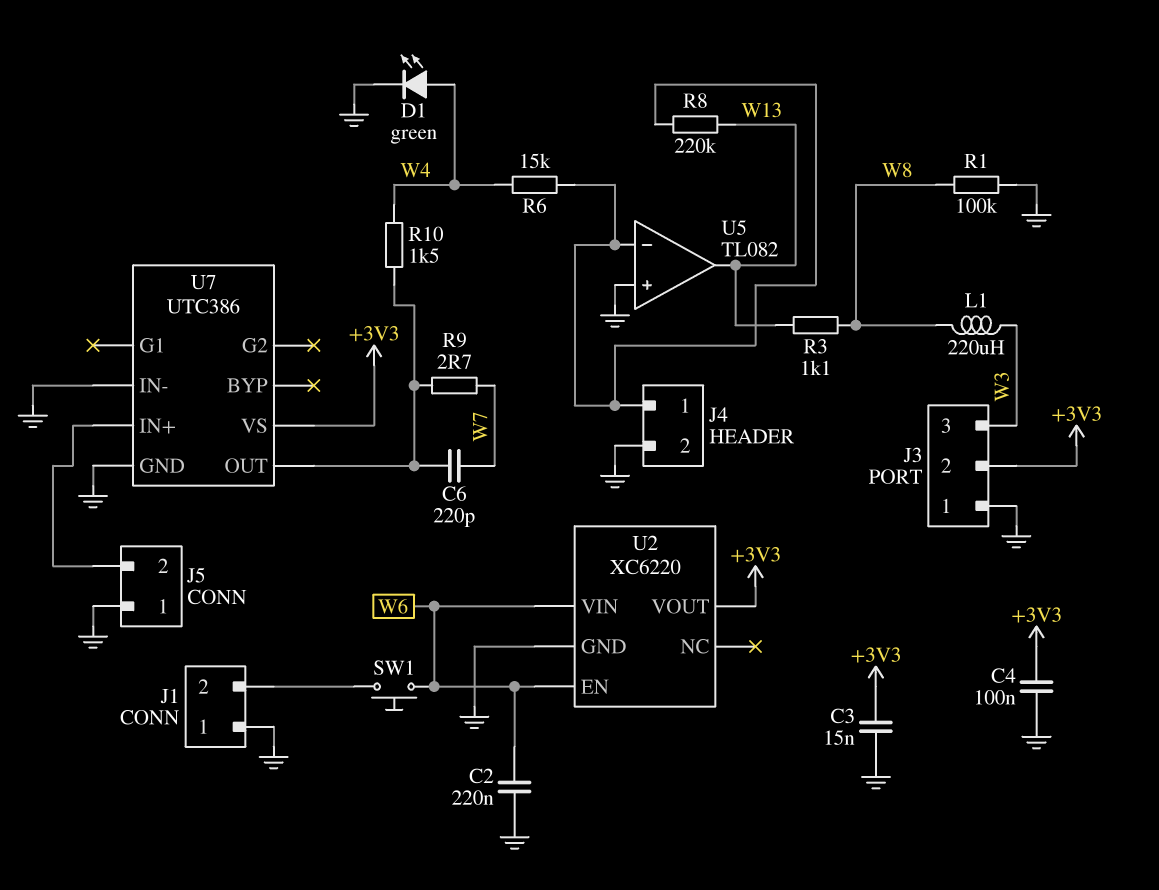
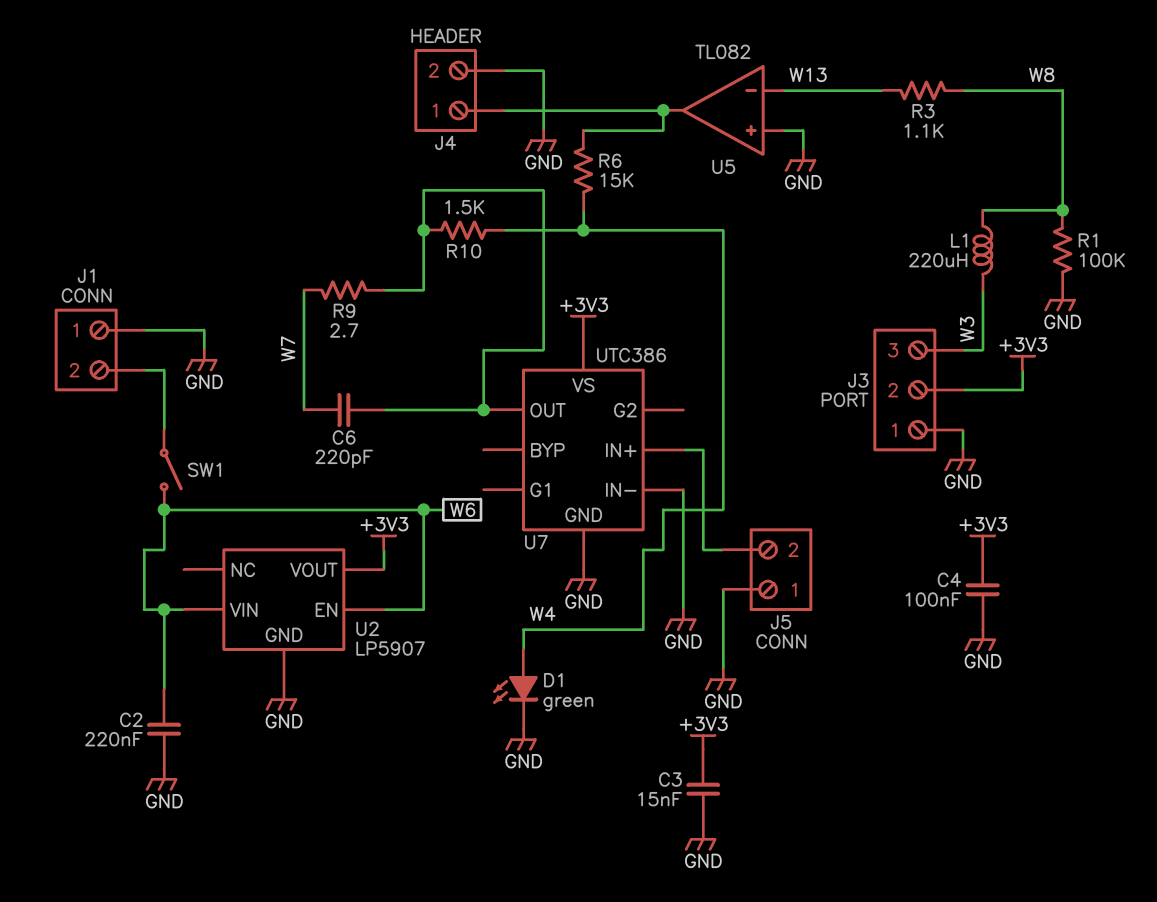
R8: 220k (J4/1, W13) -> none
SW1: button (J1/2, W6) -> switch (J1/2, W6)
U2: XC6220 -> LP5907
U5 pin in-: J4/1 -> W13
U5 pin out: W13 -> J4/1

